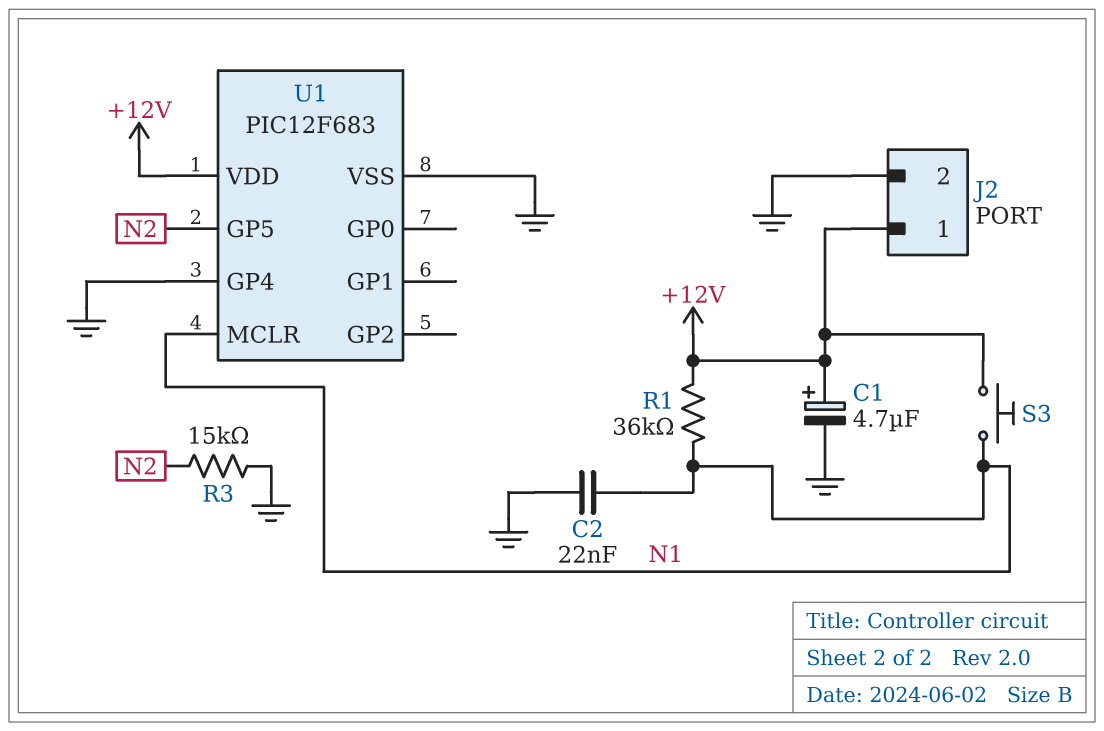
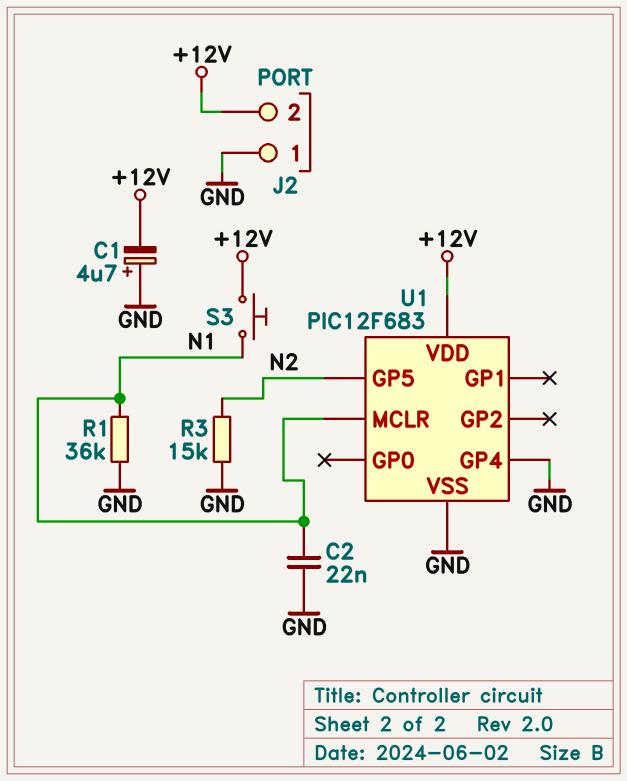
C1: 4.7uF (plus +12V, minus GND) -> 4.7uF (plus GND, minus +12V)
J2 pin 1: +12V -> GND
J2 pin 2: GND -> +12V
R1: 36k (+12V, N1) -> 36k (GND, N1)

